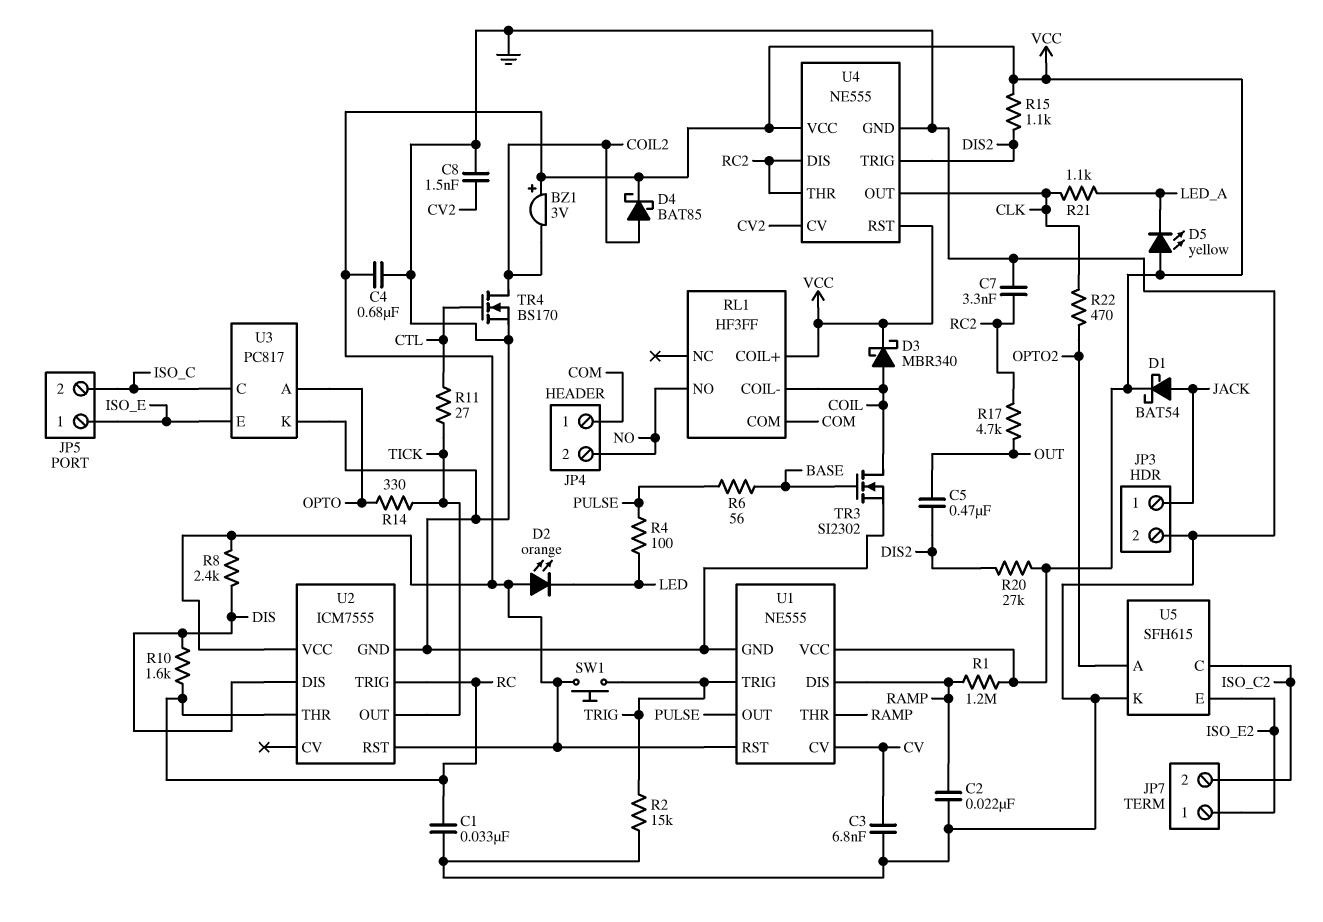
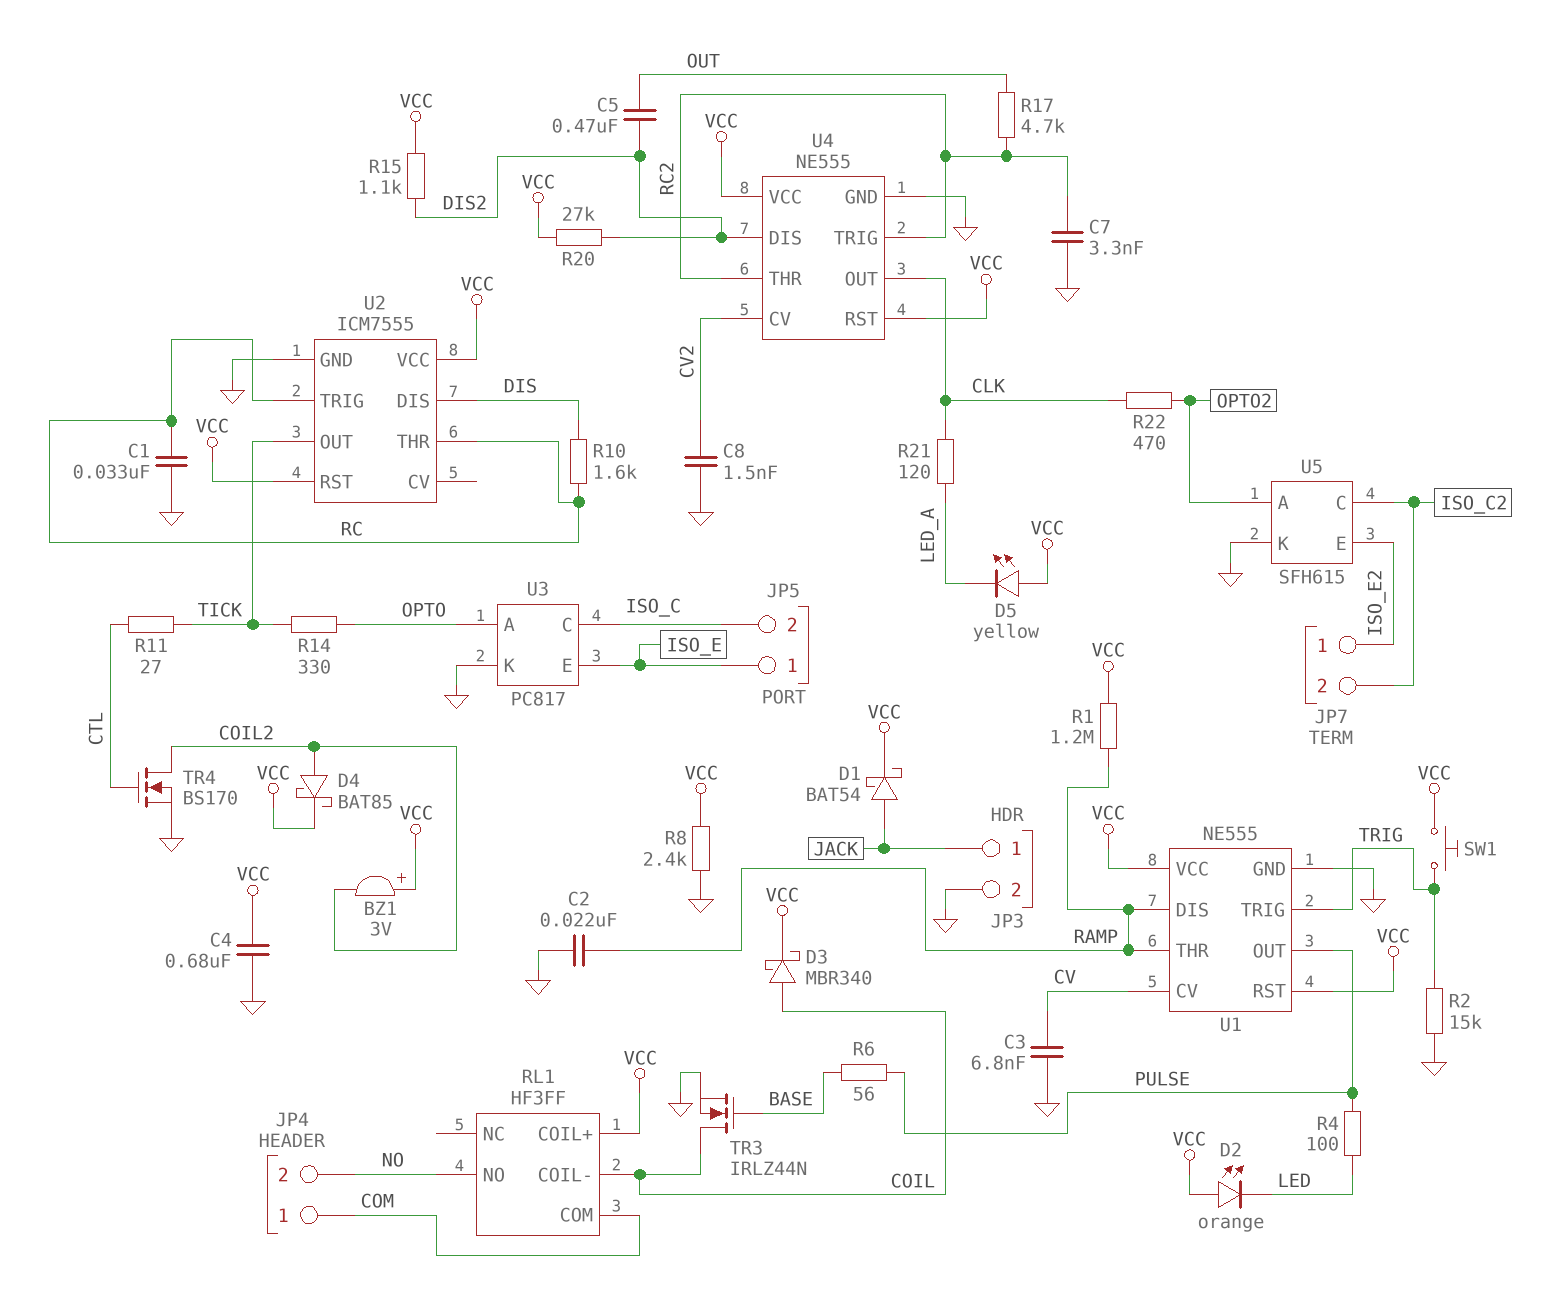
R8: 2.4k (DIS, VCC) -> 2.4k (GND, VCC)
R21: 1.1k (CLK, LED_A) -> 120 (CLK, LED_A)
TR3: NMOS SI2302 (G BASE, D COIL, S GND) -> NMOS IRLZ44N (G BASE, D COIL, S GND)
U4 pin DIS: RC2 -> DIS2
U4 pin TRIG: DIS2 -> RC2

